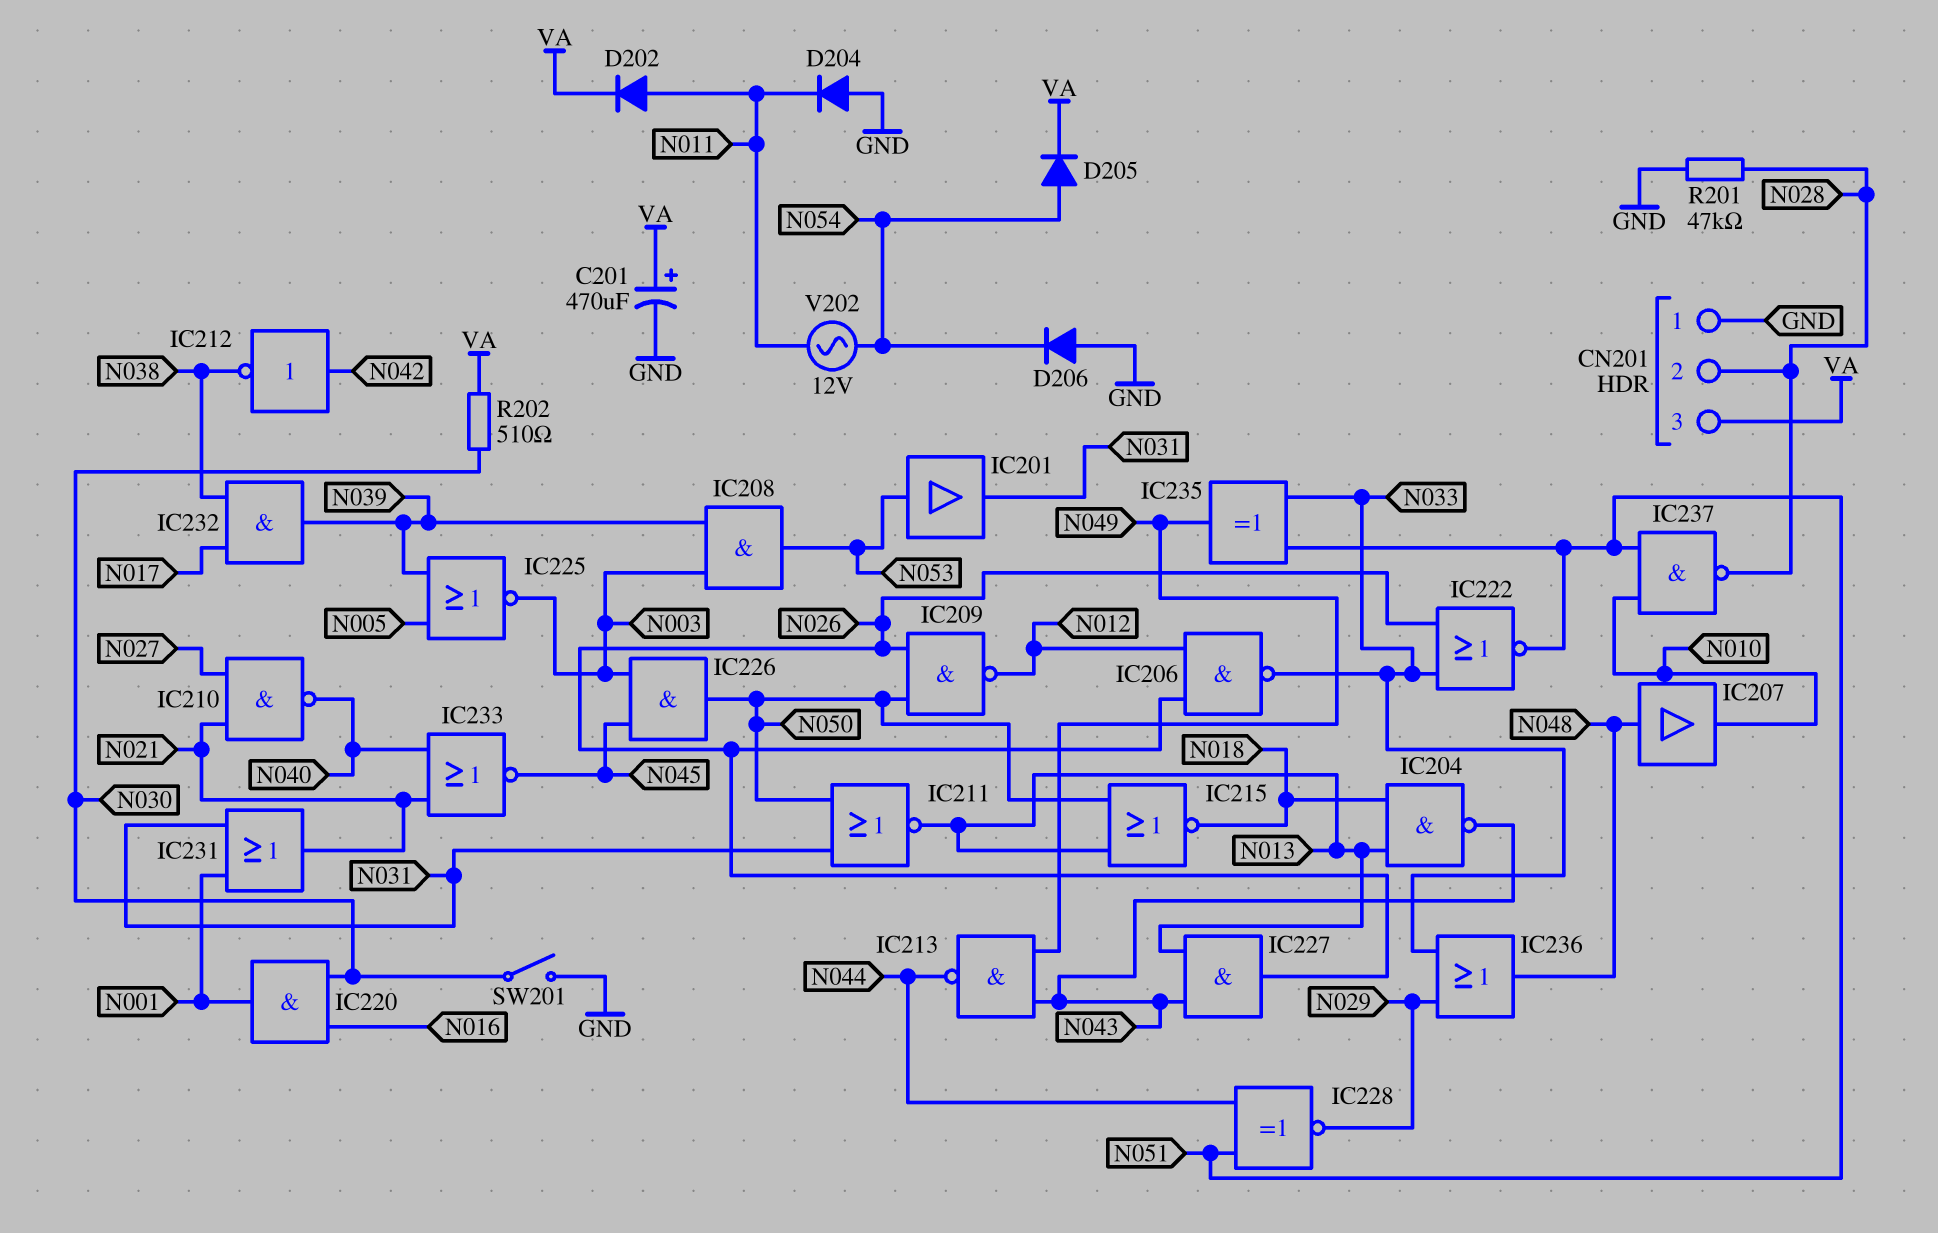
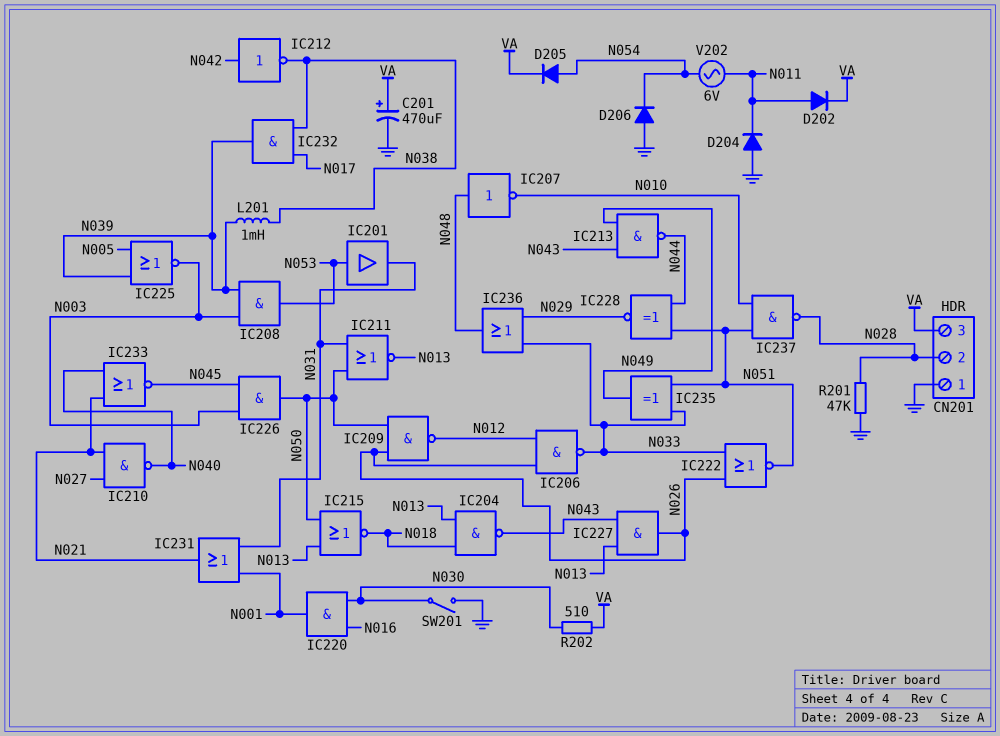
IC207: buffer (in N048, out N010) -> NOT (in N048, out N010)
L201: none -> 1mH (N038, N039)
V202: AC 12V (N011, N054) -> AC 6V (N011, N054)

